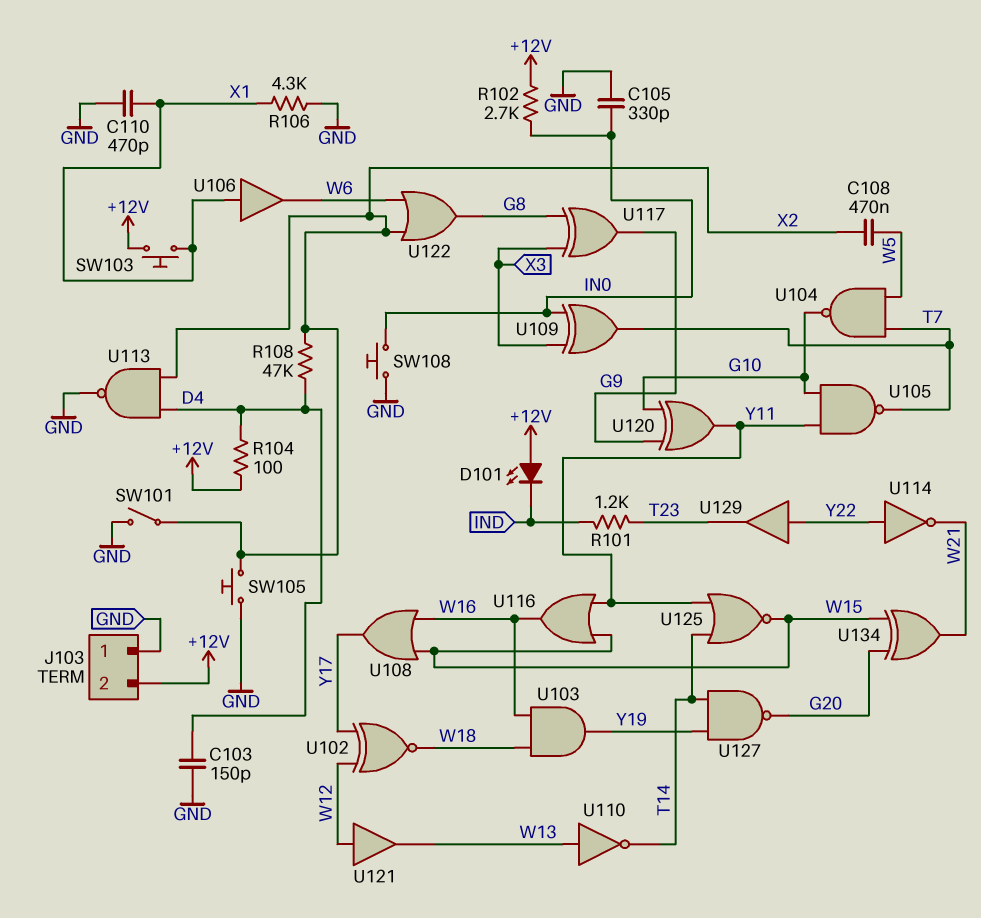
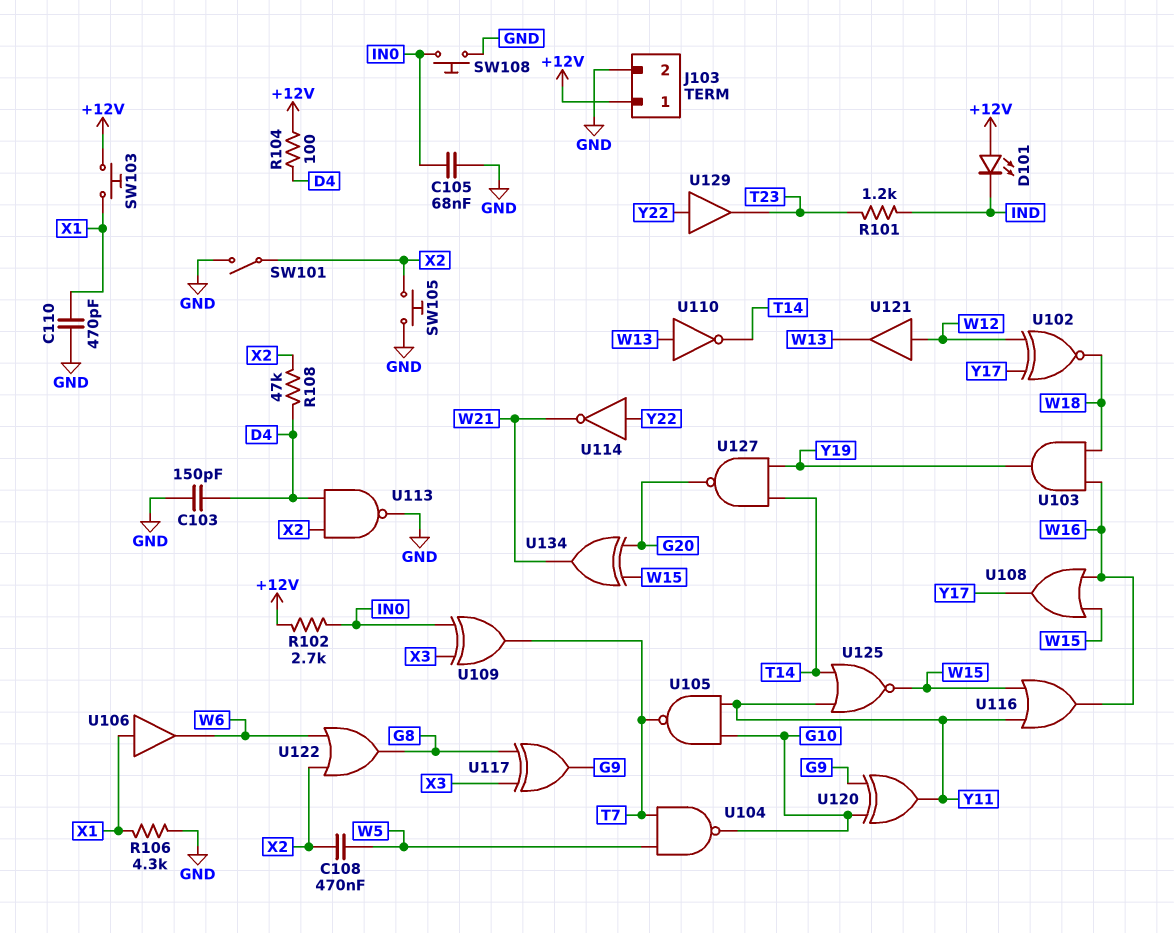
C105: 330pF (GND, IN0) -> 68nF (GND, IN0)
J103 pin 1: GND -> +12V
J103 pin 2: +12V -> GND

